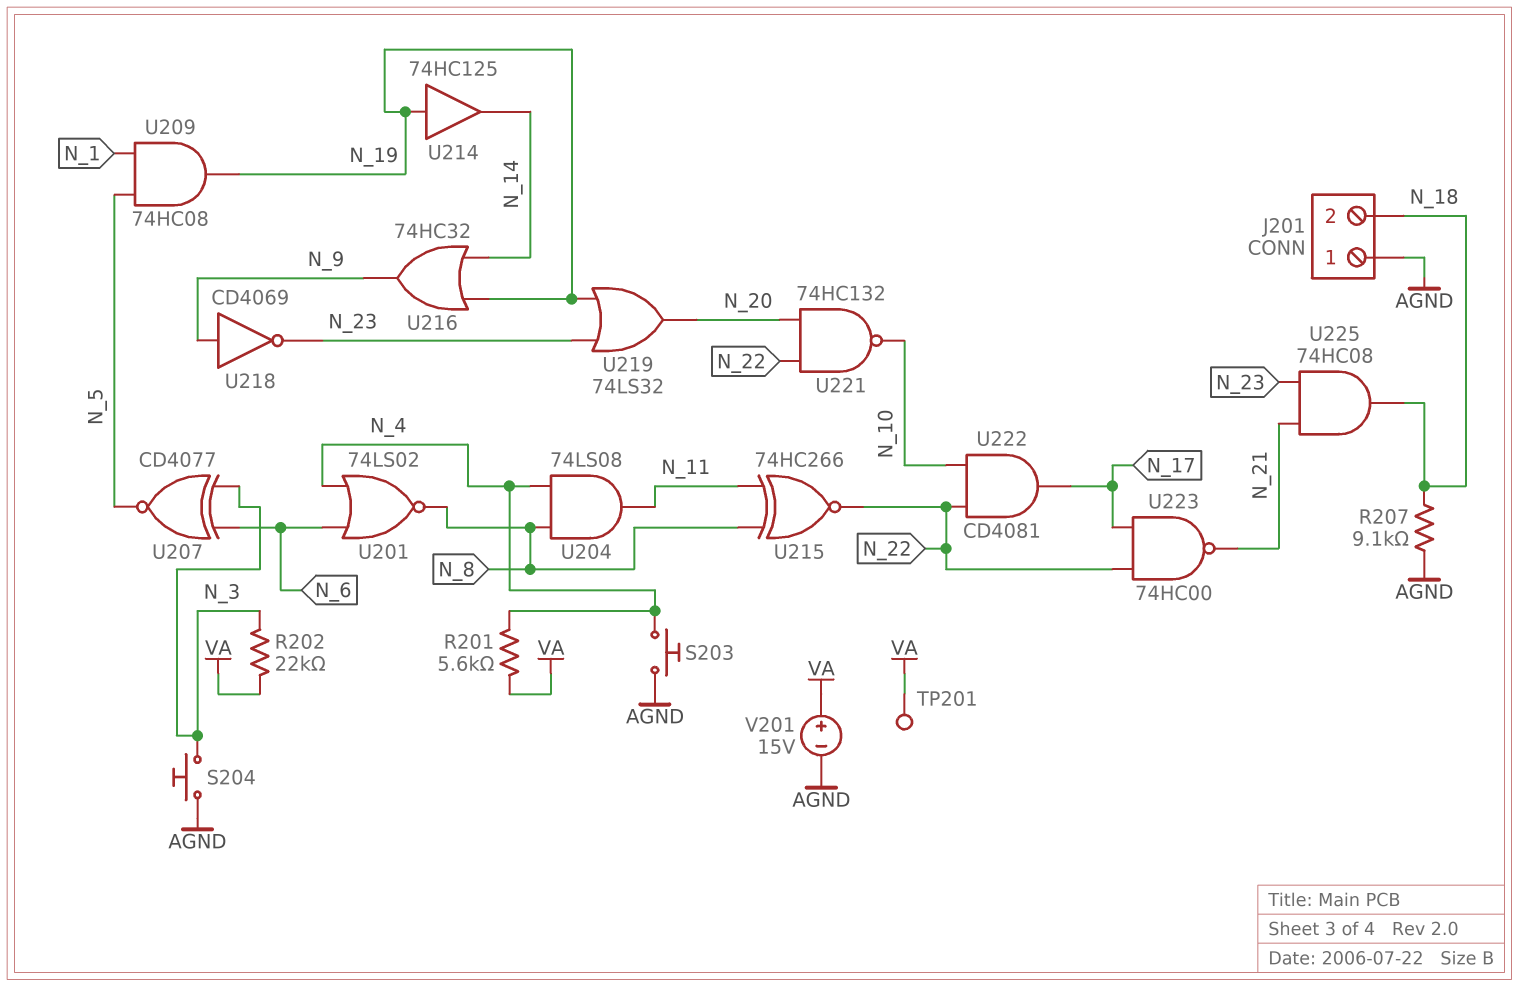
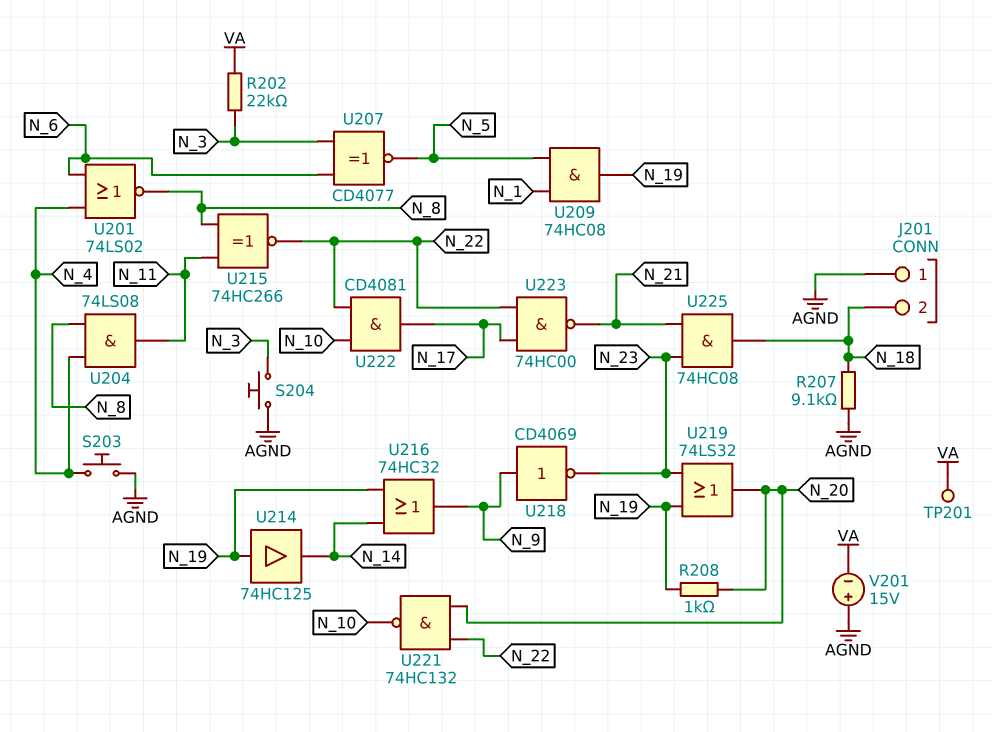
R201: 5.6k (N_4, VA) -> none
R208: none -> 1k (N_19, N_20)
V201: 15V (plus VA, minus AGND) -> 15V (plus AGND, minus VA)

